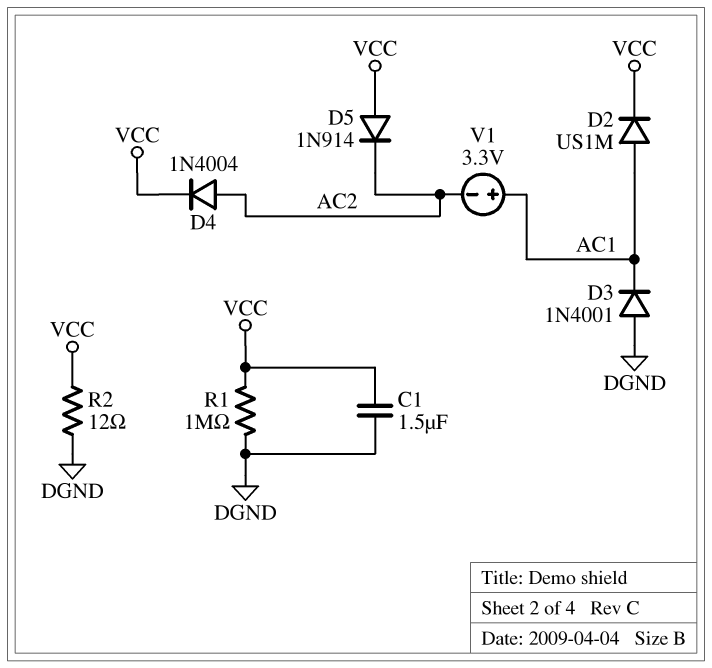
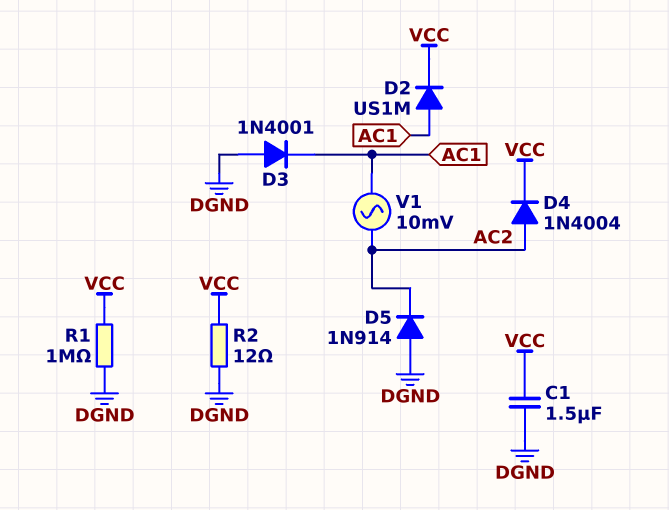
D5: diode 1N914 (A VCC, K AC2) -> diode 1N914 (A DGND, K AC2)
V1: 3.3V (plus AC1, minus AC2) -> AC 10mV (AC1, AC2)

